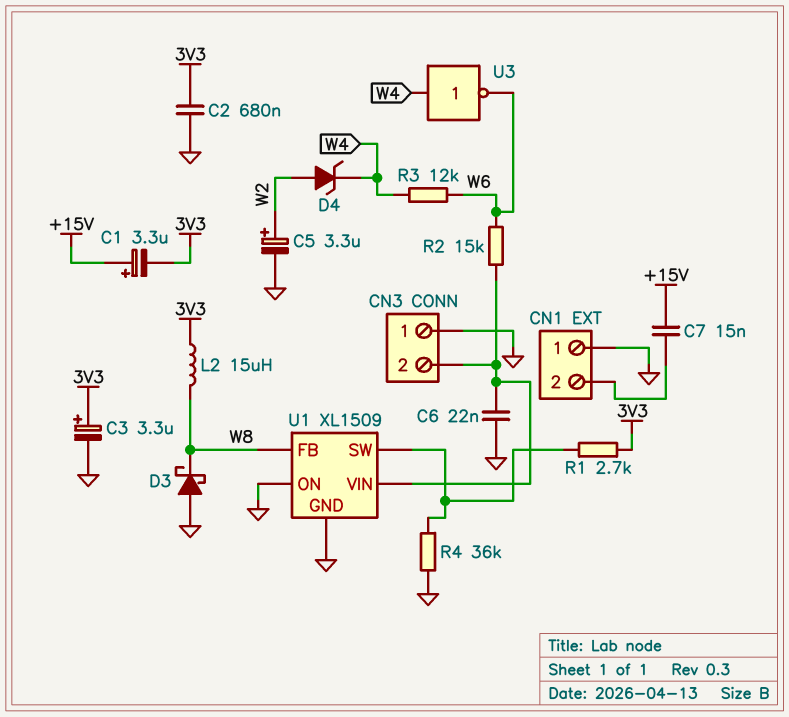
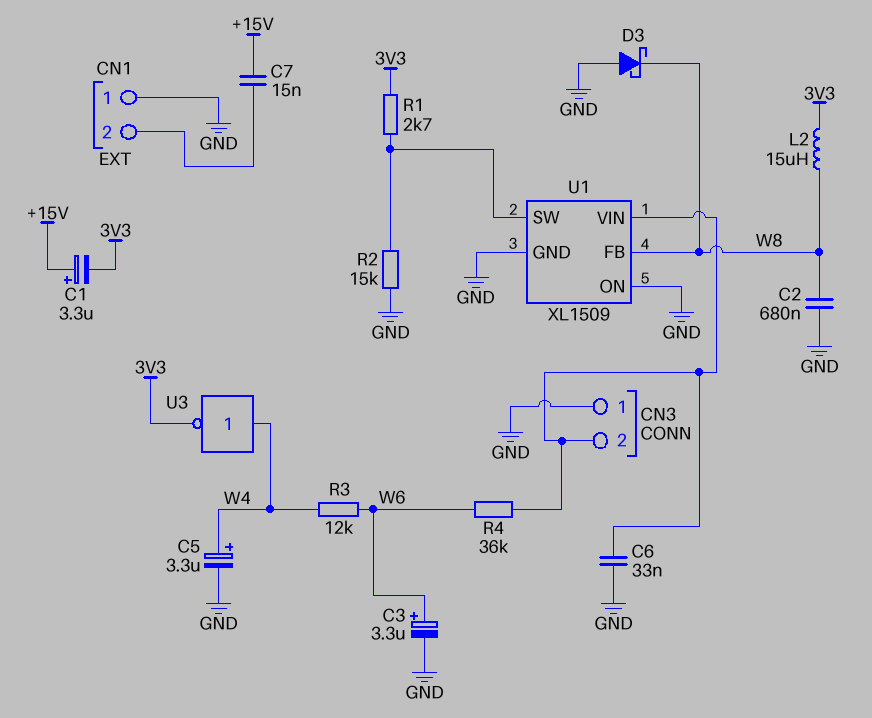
C2: 680nF (3V3, GND) -> 680nF (GND, W8)
C3: 3.3uF (plus 3V3, minus GND) -> 3.3uF (plus W6, minus GND)
C5: 3.3uF (plus W2, minus GND) -> 3.3uF (plus W4, minus GND)
C6: 22nF (CN3/2, GND) -> 33nF (CN3/2, GND)
D4: zener (A W2, K W4) -> none
R2: 15k (CN3/2, W6) -> 15k (GND, U1/SW)
R4: 36k (GND, U1/SW) -> 36k (CN3/2, W6)
U3: NOT (in W4, out W6) -> NOT (in W4, out 3V3)

